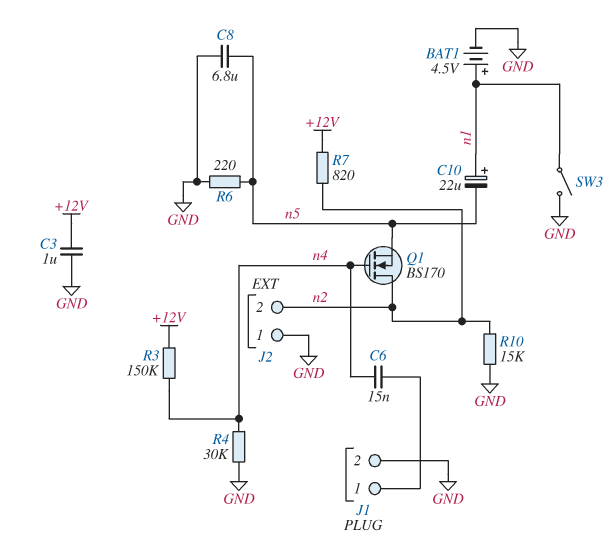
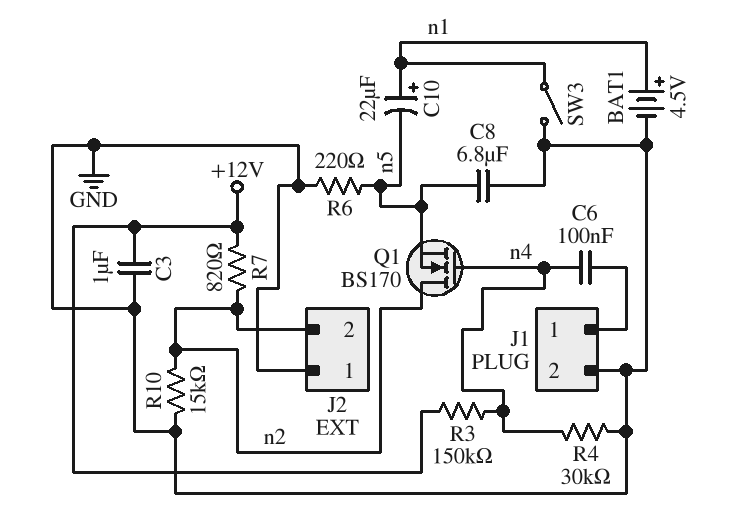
C6: 15nF (J1/1, n4) -> 100nF (J1/1, n4)

